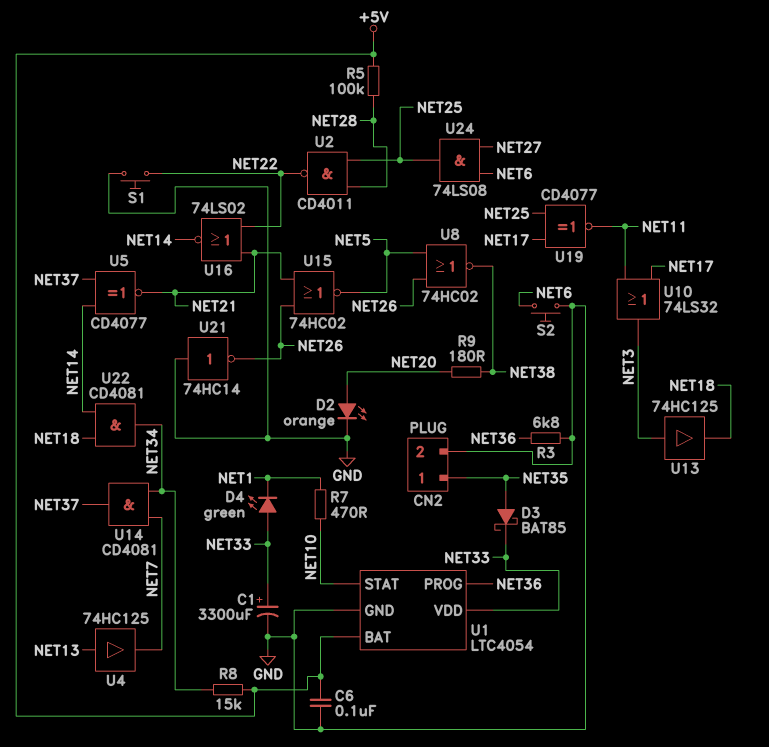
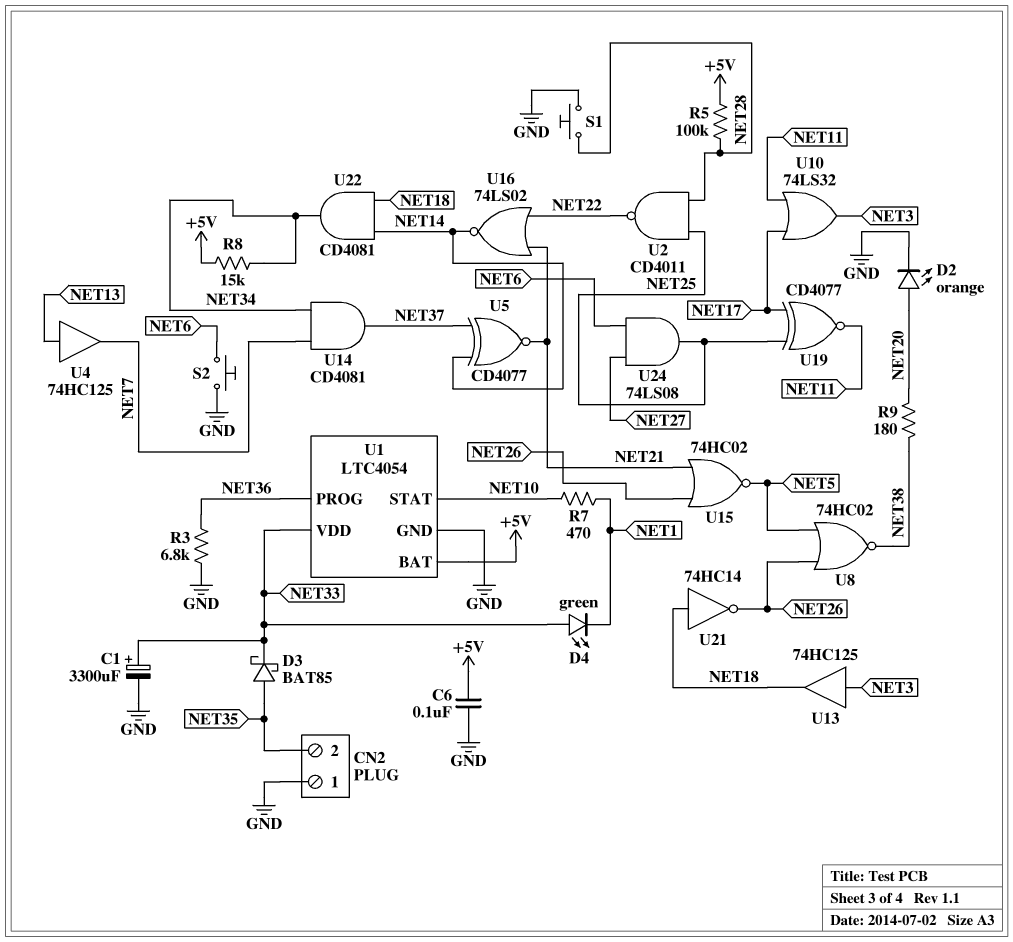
CN2 pin 1: NET35 -> GND
CN2 pin 2: GND -> NET35
S1: button (GND, NET22) -> button (GND, NET28)
U21: NOT 74HC14 (in GND, out NET26) -> NOT 74HC14 (in NET18, out NET26)

